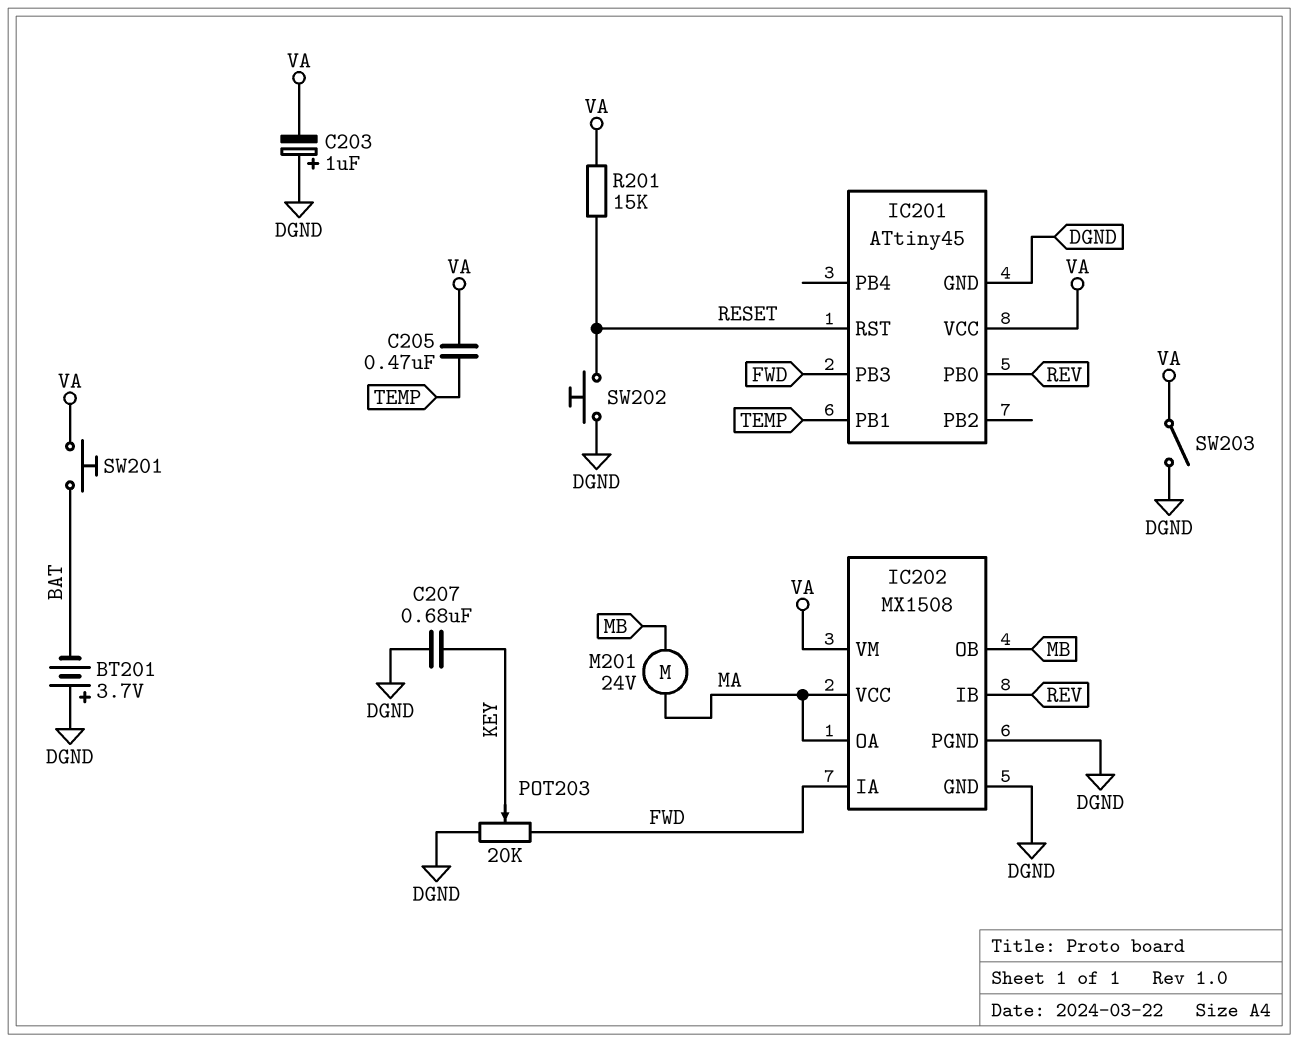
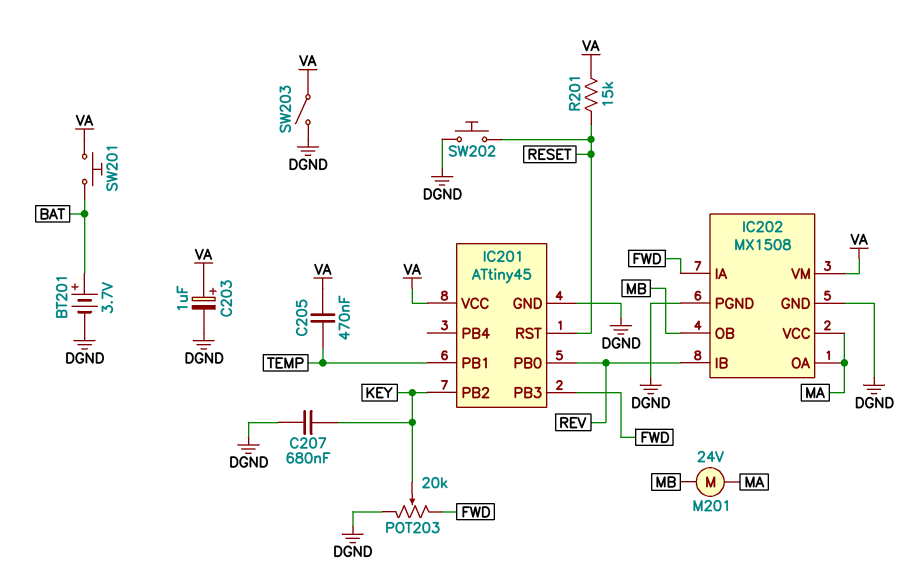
BT201: 3.7V (plus DGND, minus BAT) -> 3.7V (plus BAT, minus DGND)
C203: 1uF (plus DGND, minus VA) -> 1uF (plus VA, minus DGND)
IC201 pin PB2: none -> KEY

